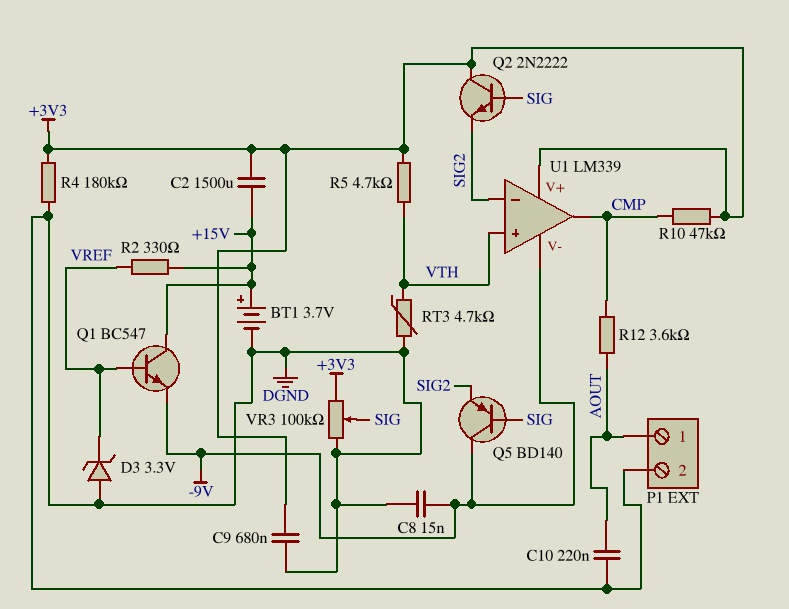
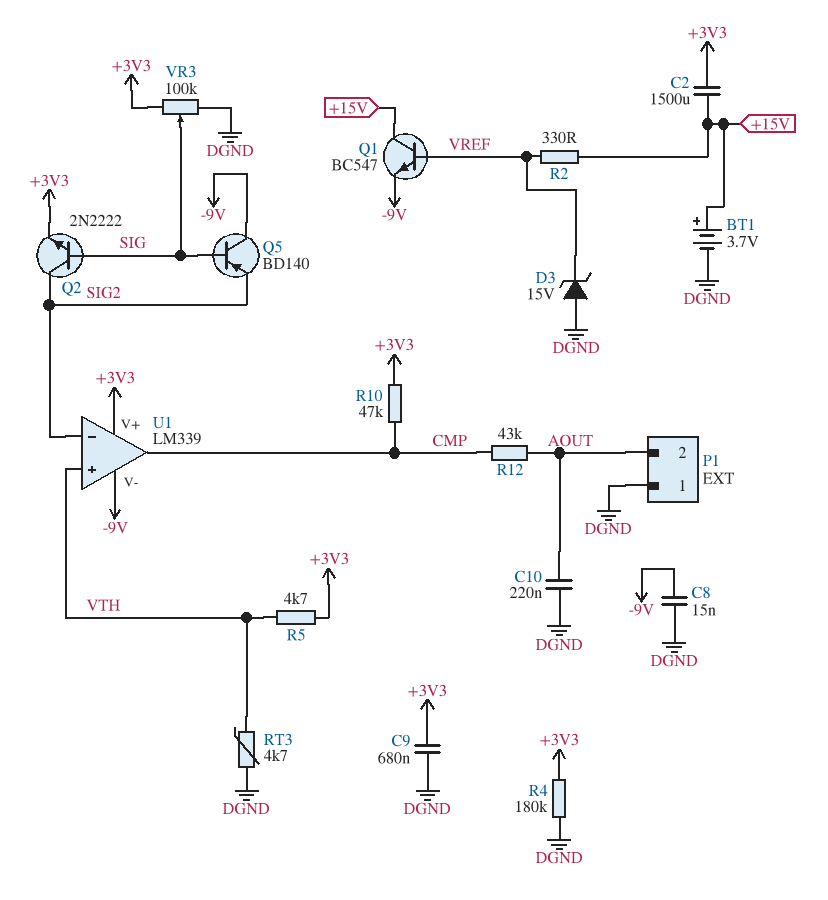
D3: zener 3.3V (A DGND, K VREF) -> zener 15V (A DGND, K VREF)
P1 pin 1: AOUT -> DGND
P1 pin 2: DGND -> AOUT
Q2: NPN 2N2222 (B SIG, C +3V3, E SIG2) -> NPN 2N2222 (B SIG, C SIG2, E +3V3)
R12: 3.6k (AOUT, CMP) -> 43k (AOUT, CMP)

